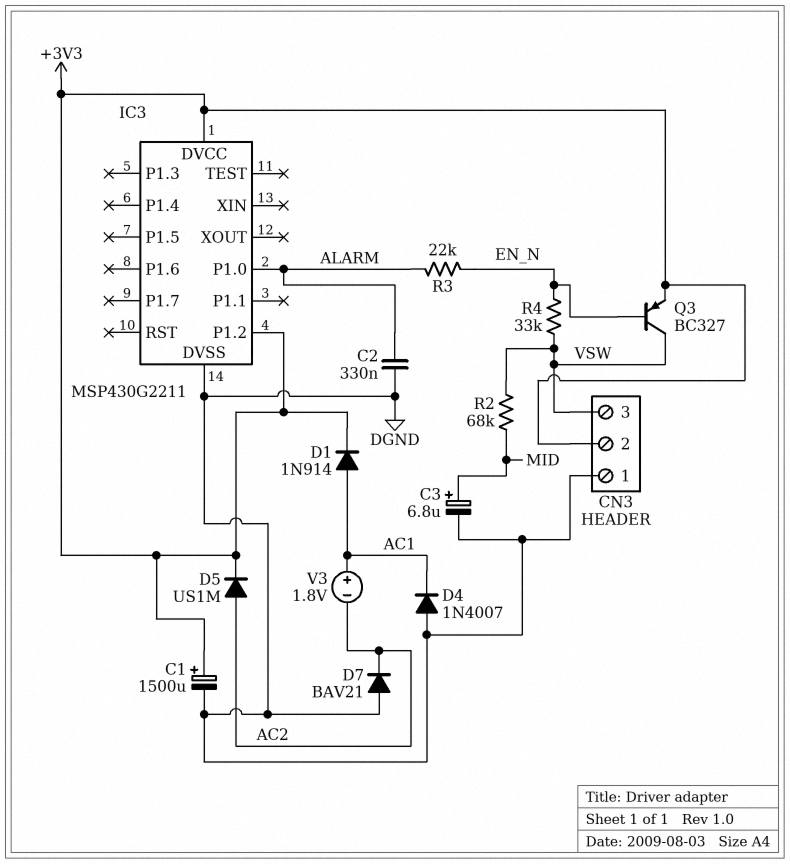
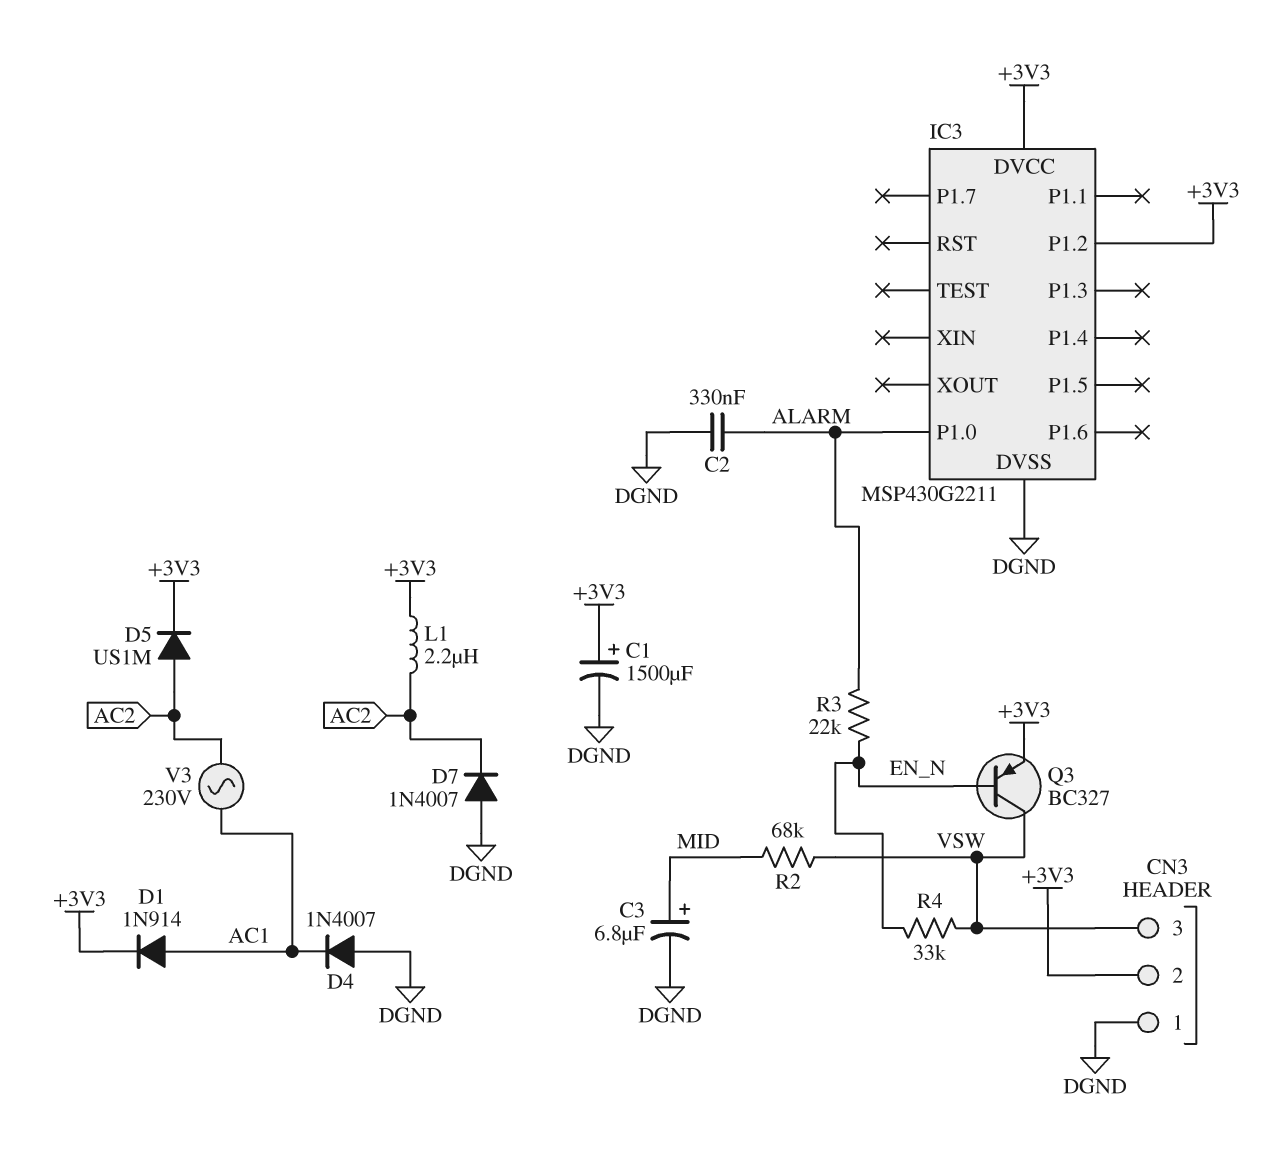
D7: diode BAV21 (A DGND, K AC2) -> diode 1N4007 (A DGND, K AC2)
L1: none -> 2.2uH (+3V3, AC2)
V3: 1.8V (plus AC1, minus AC2) -> AC 230V (AC1, AC2)

